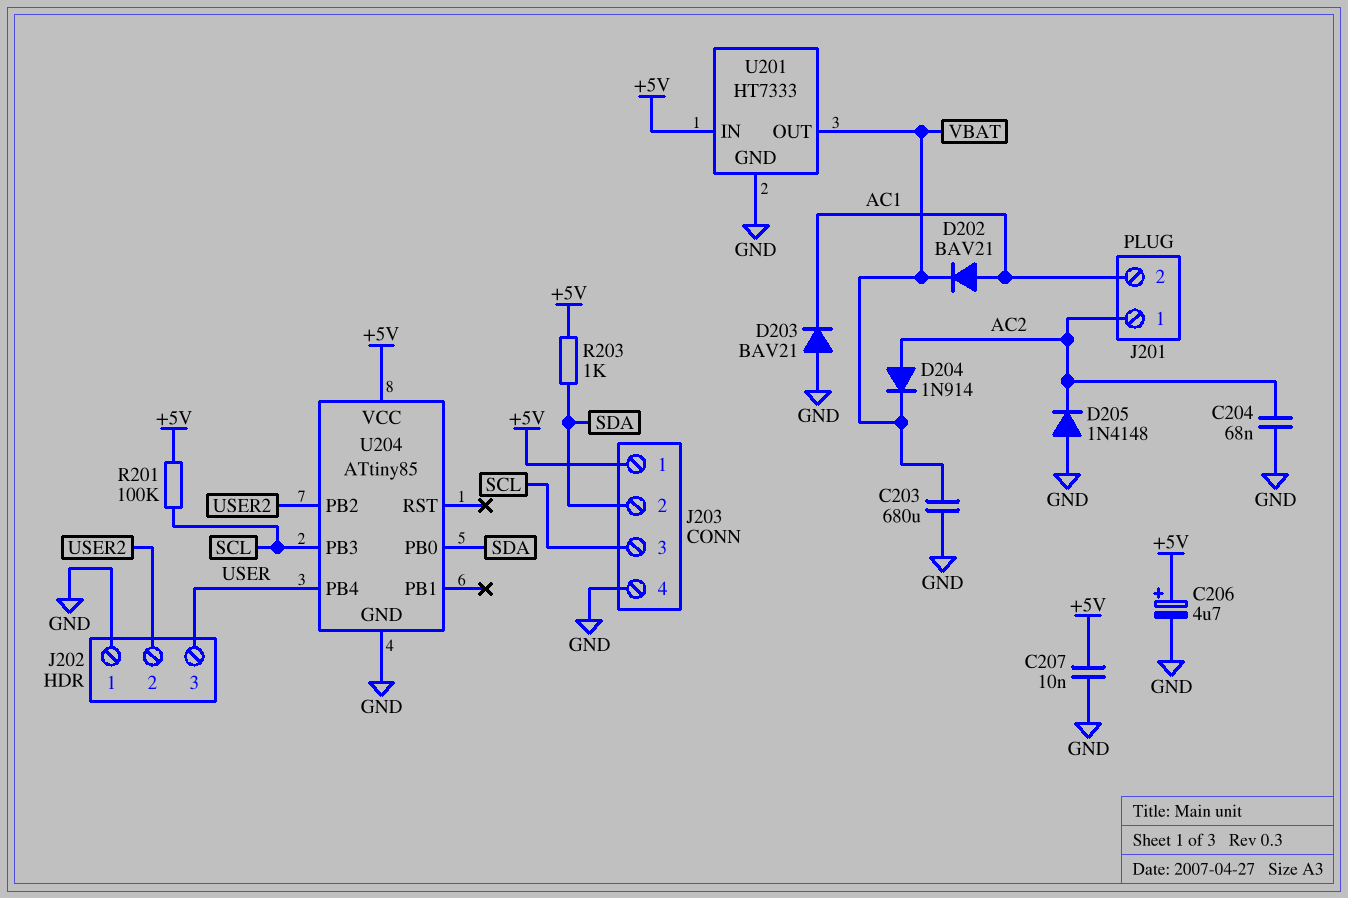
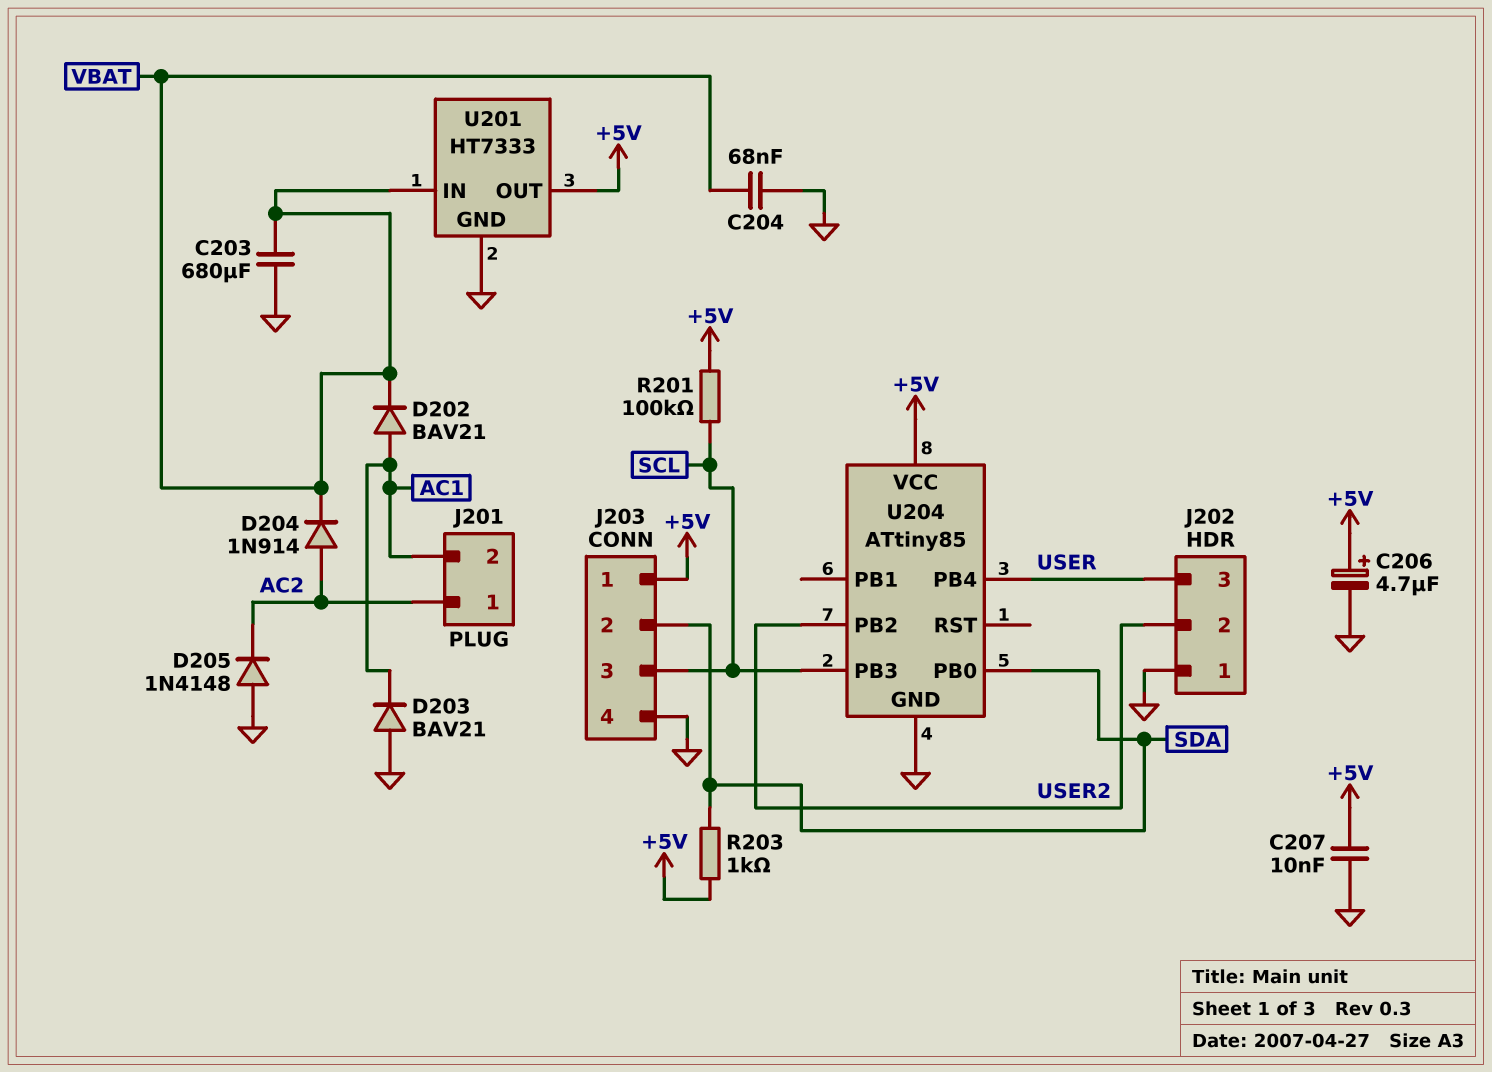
C204: 68nF (AC2, GND) -> 68nF (GND, VBAT)
U201 pin IN: +5V -> VBAT
U201 pin OUT: VBAT -> +5V

